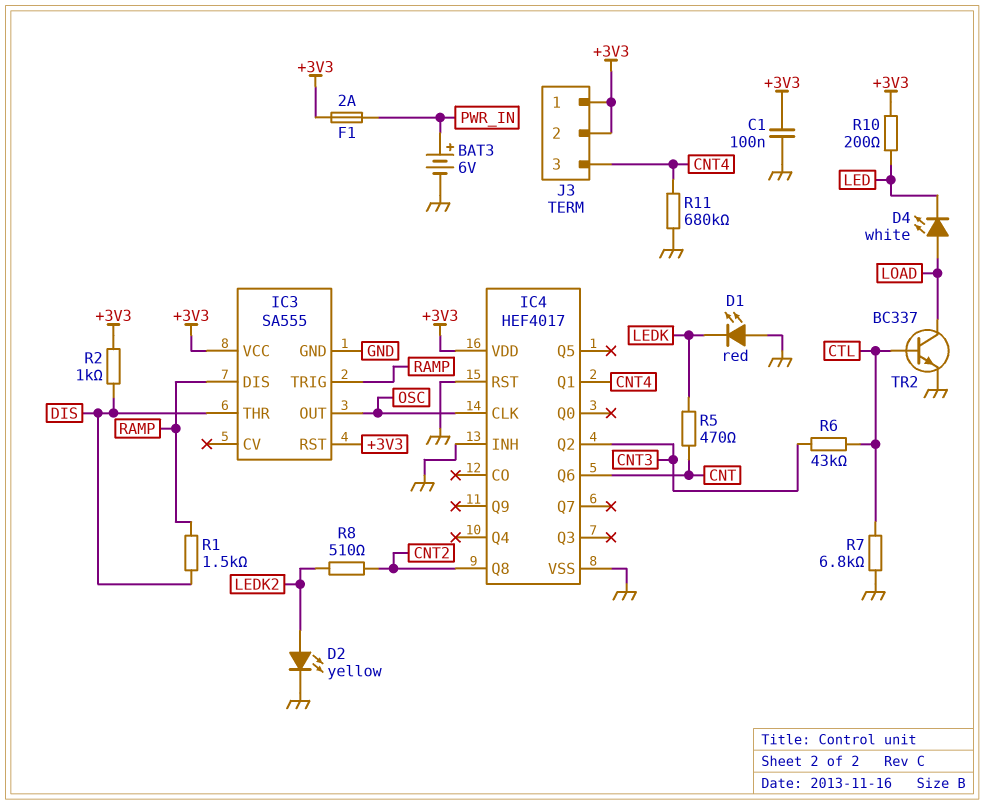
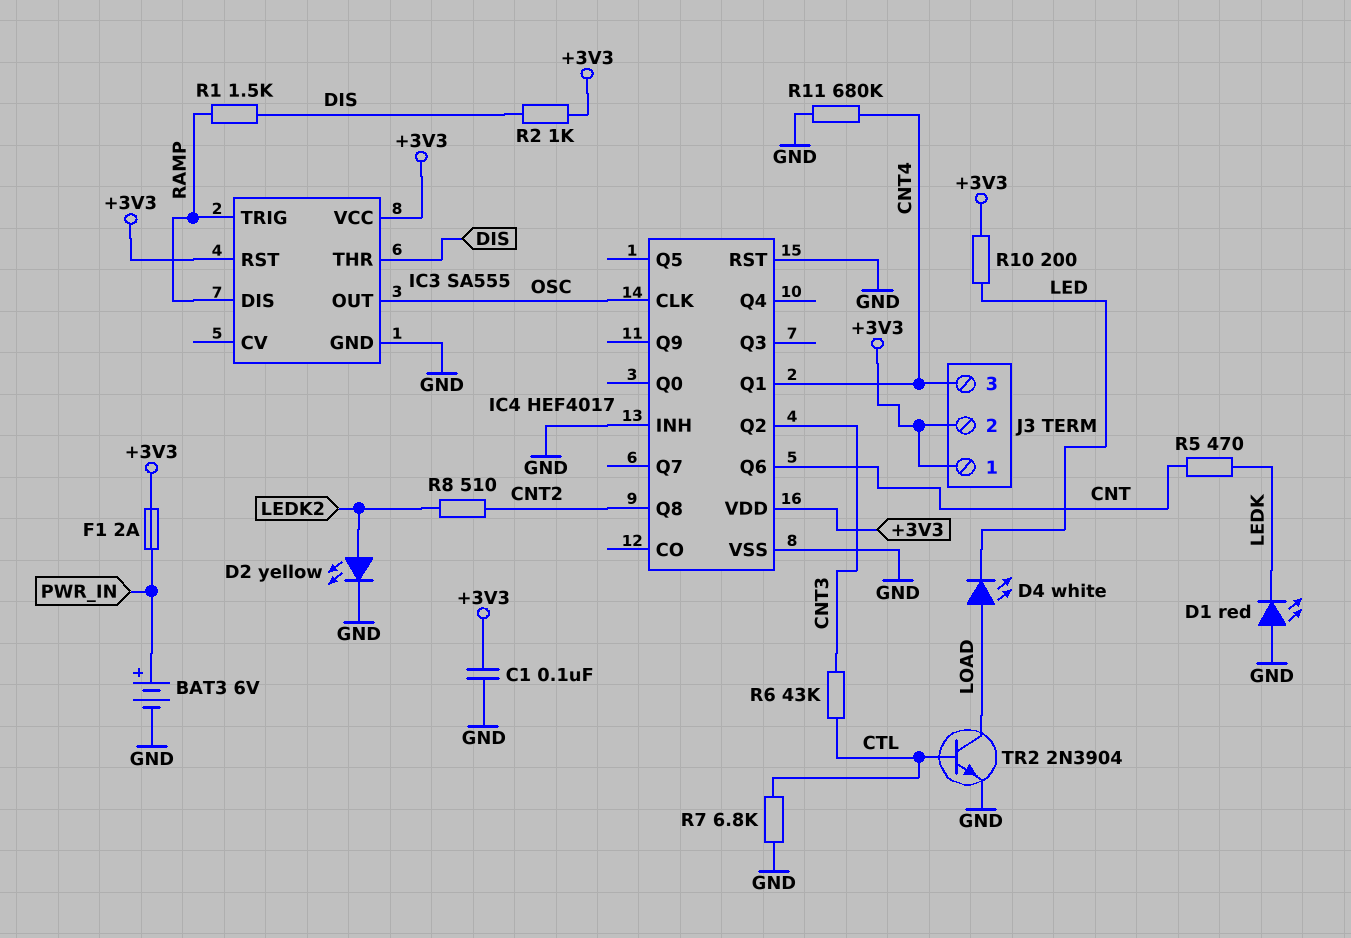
TR2: NPN BC337 (B CTL, C LOAD, E GND) -> NPN 2N3904 (B CTL, C LOAD, E GND)

